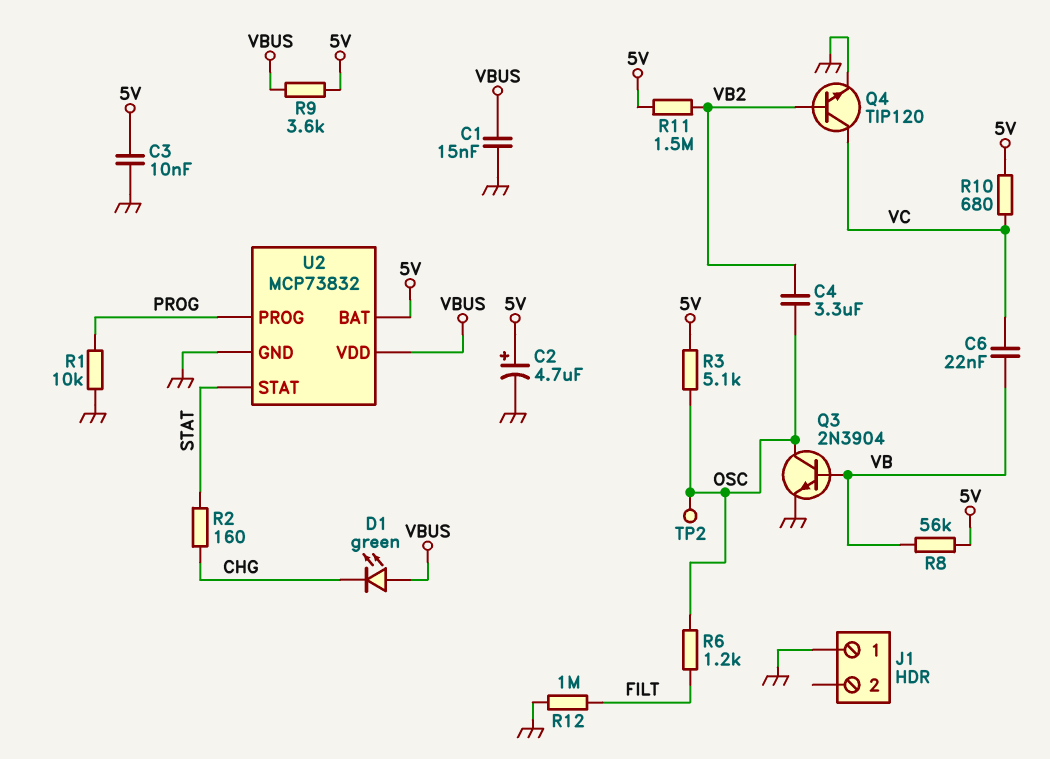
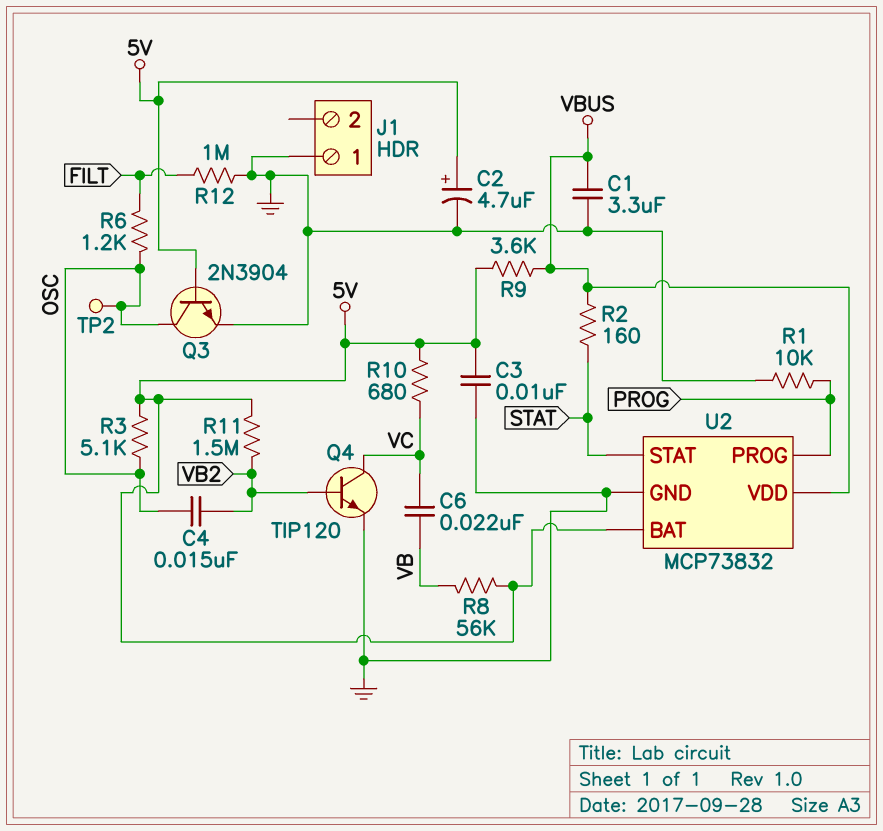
C1: 15nF (GND, VBUS) -> 3.3uF (GND, VBUS)
C4: 3.3uF (OSC, VB2) -> 15nF (OSC, VB2)
D1: LED green (A VBUS, K CHG) -> none
Q3: NPN 2N3904 (B VB, C OSC, E GND) -> NPN 2N3904 (B 5V, C OSC, E GND)
R2: 160 (CHG, STAT) -> 160 (STAT, VBUS)

